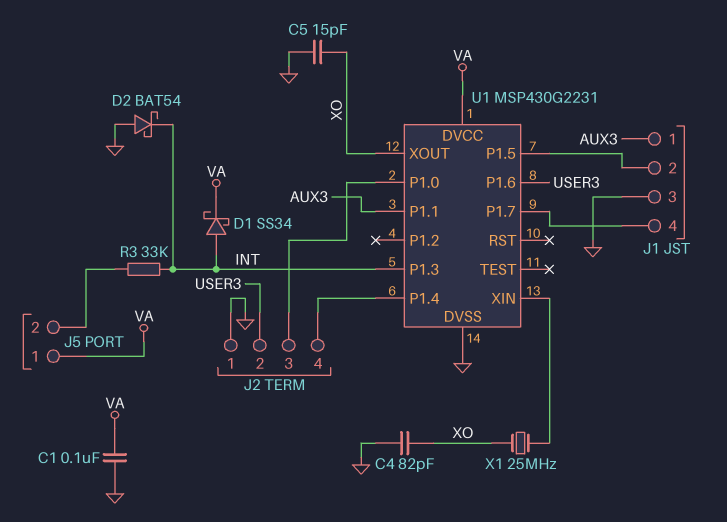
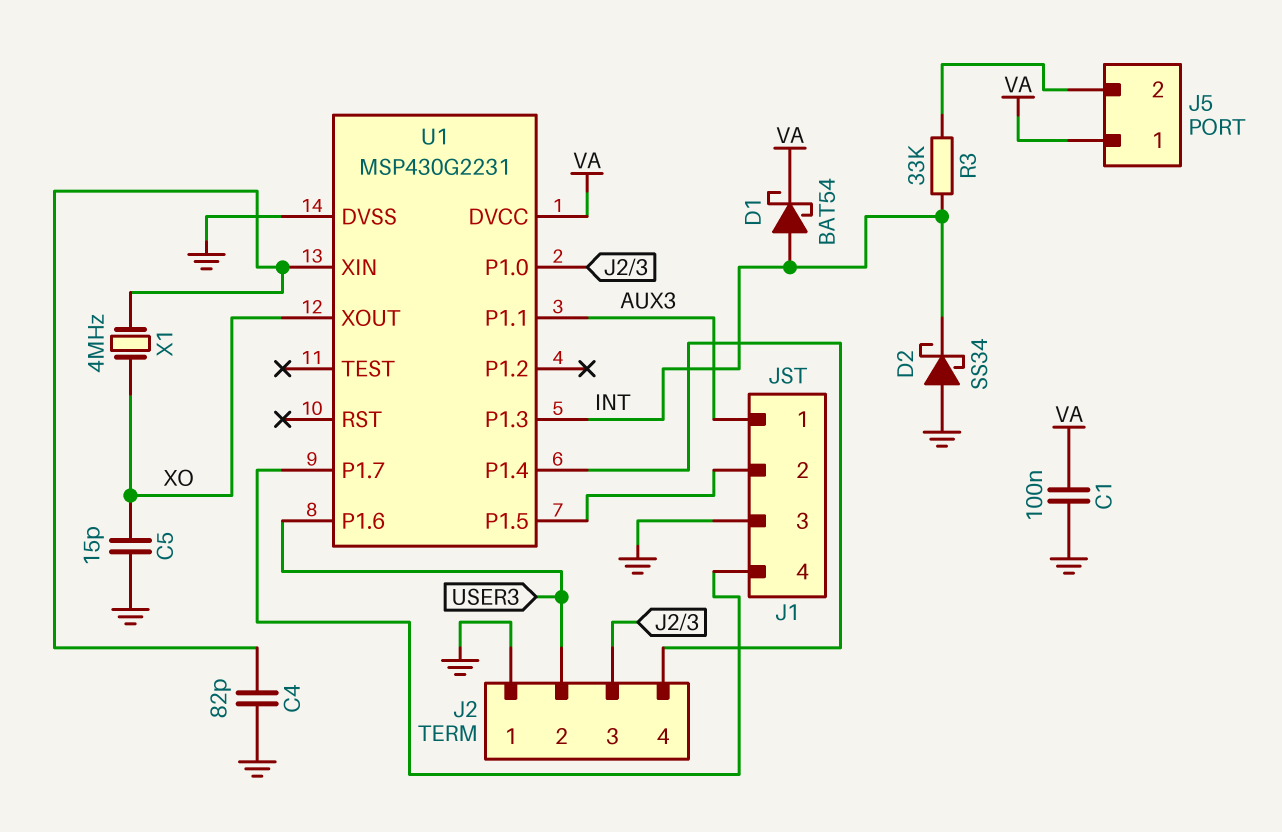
C4: 82pF (GND, XO) -> 82pF (GND, U1/XIN)
D1: schottky SS34 (A INT, K VA) -> schottky BAT54 (A INT, K VA)
D2: schottky BAT54 (A GND, K INT) -> schottky SS34 (A GND, K INT)
X1: 25MHz (U1/XIN, XO) -> 4MHz (U1/XIN, XO)

